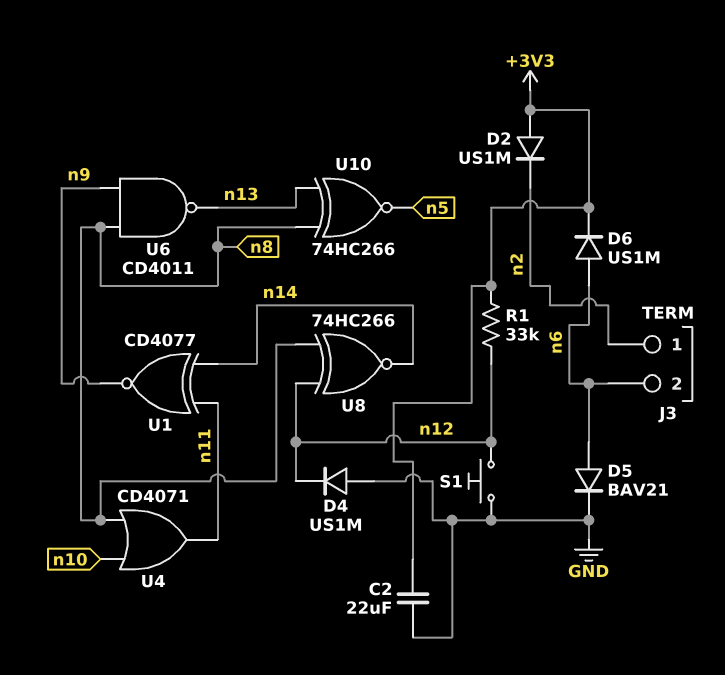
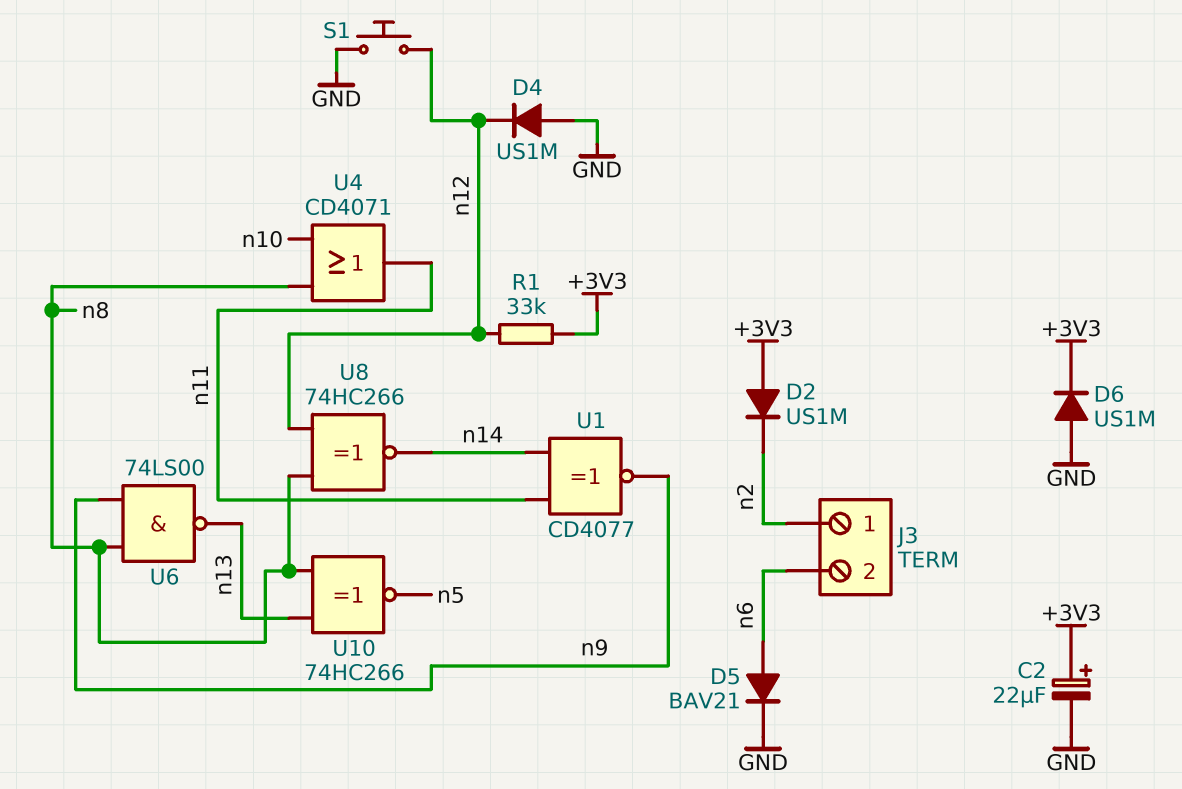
C2: 22uF (+3V3, GND) -> 22uF (plus +3V3, minus GND)
D6: diode US1M (A n6, K +3V3) -> diode US1M (A GND, K +3V3)
U6: NAND CD4011 (in n8, in n9, out n13) -> NAND 74LS00 (in n8, in n9, out n13)

